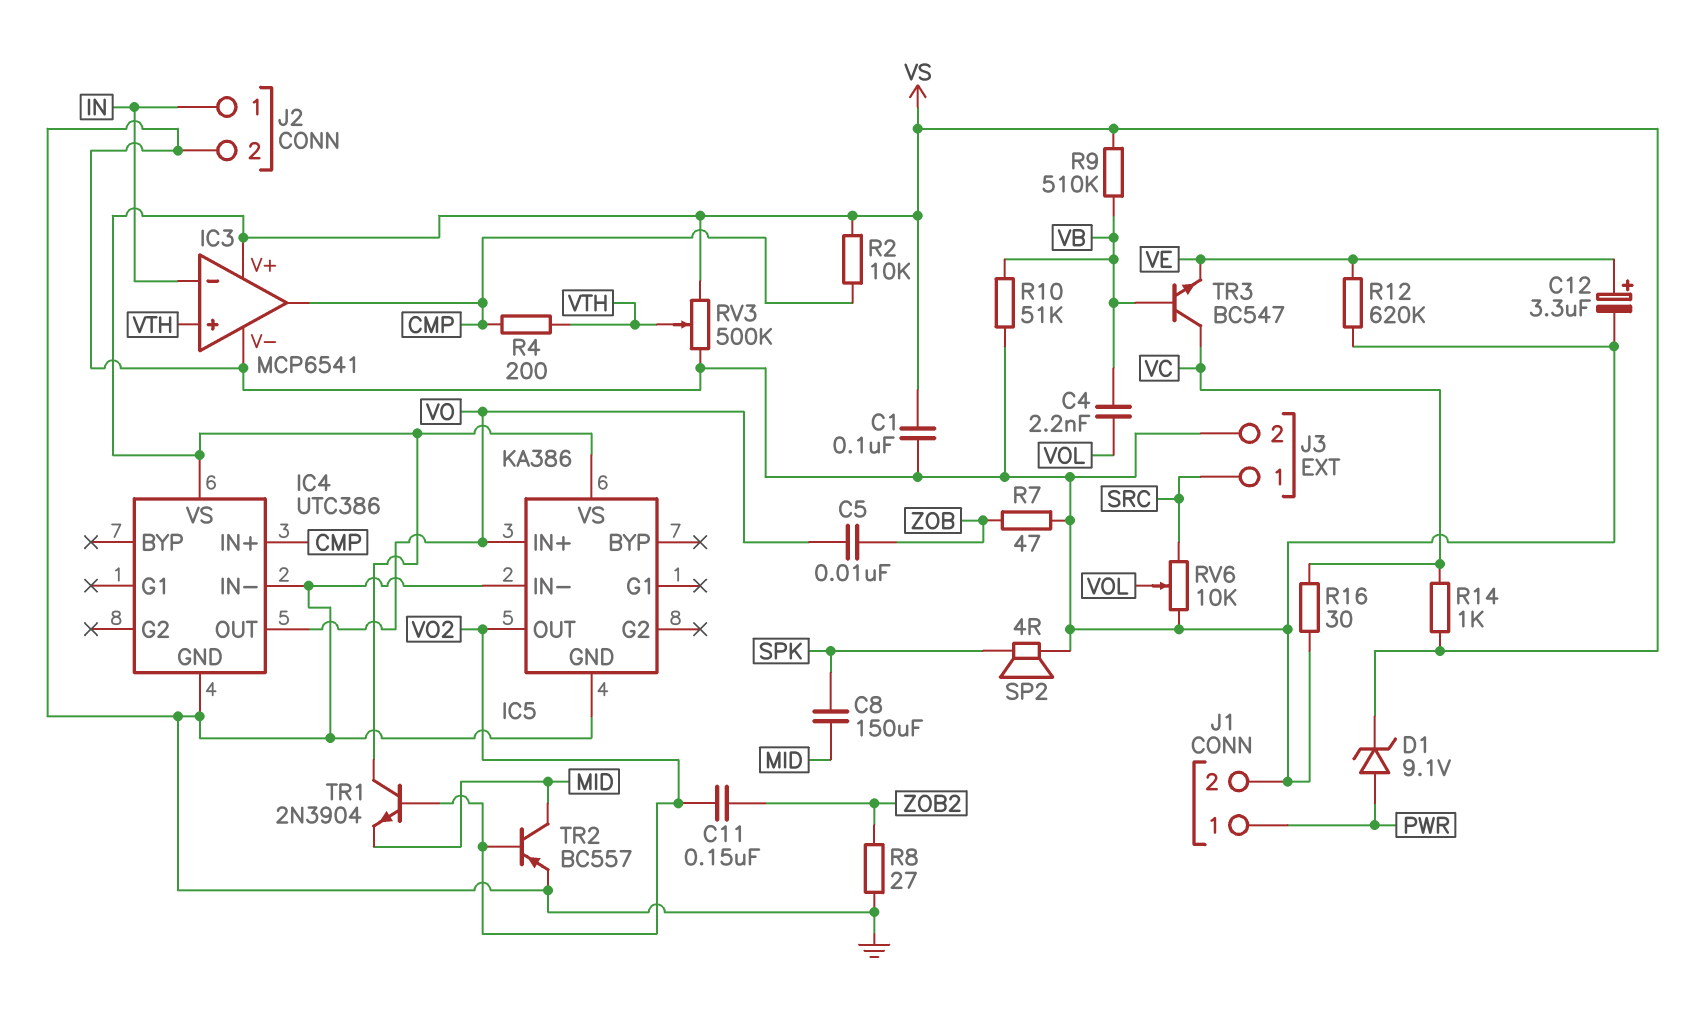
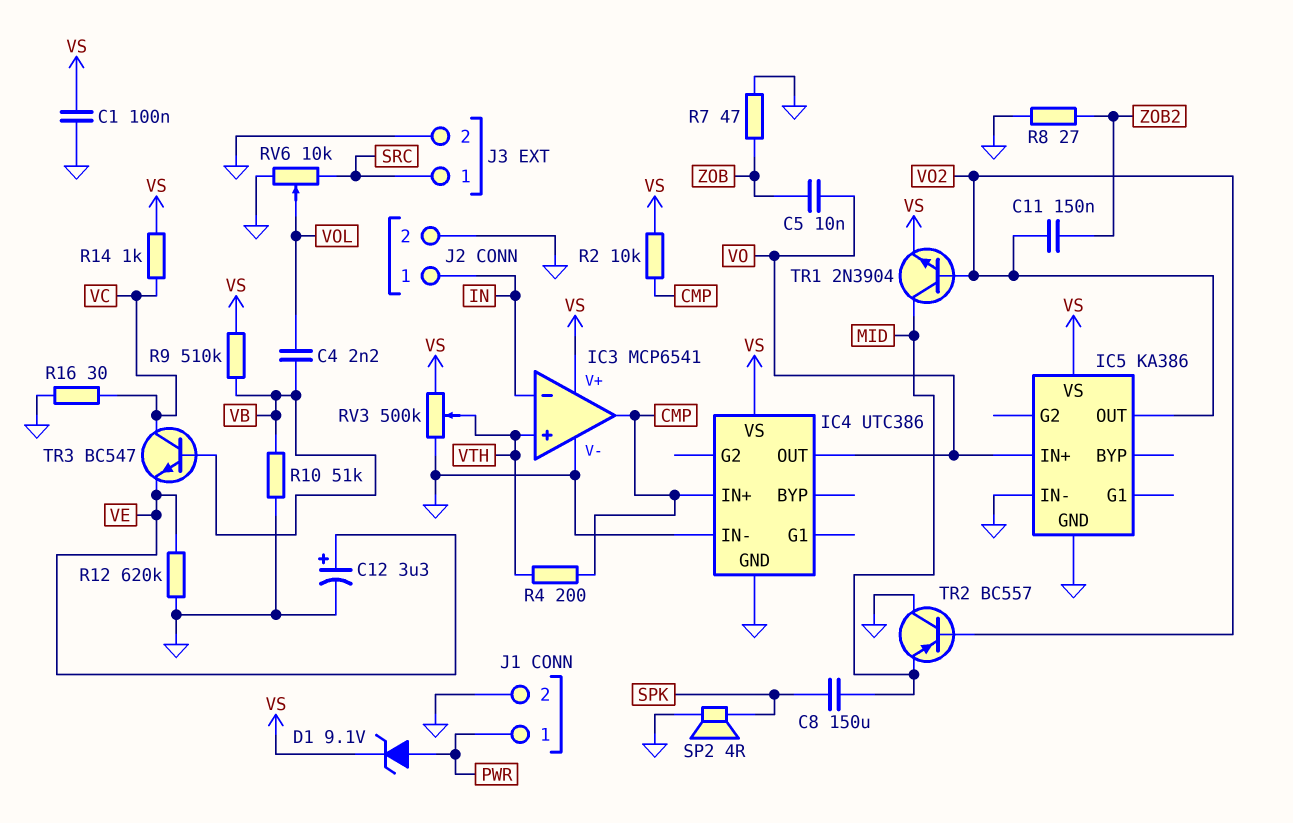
TR1: NPN 2N3904 (B VO2, C VS, E MID) -> NPN 2N3904 (B VO2, C MID, E VS)
TR2: PNP BC557 (B VO2, C MID, E GND) -> PNP BC557 (B VO2, C GND, E MID)

